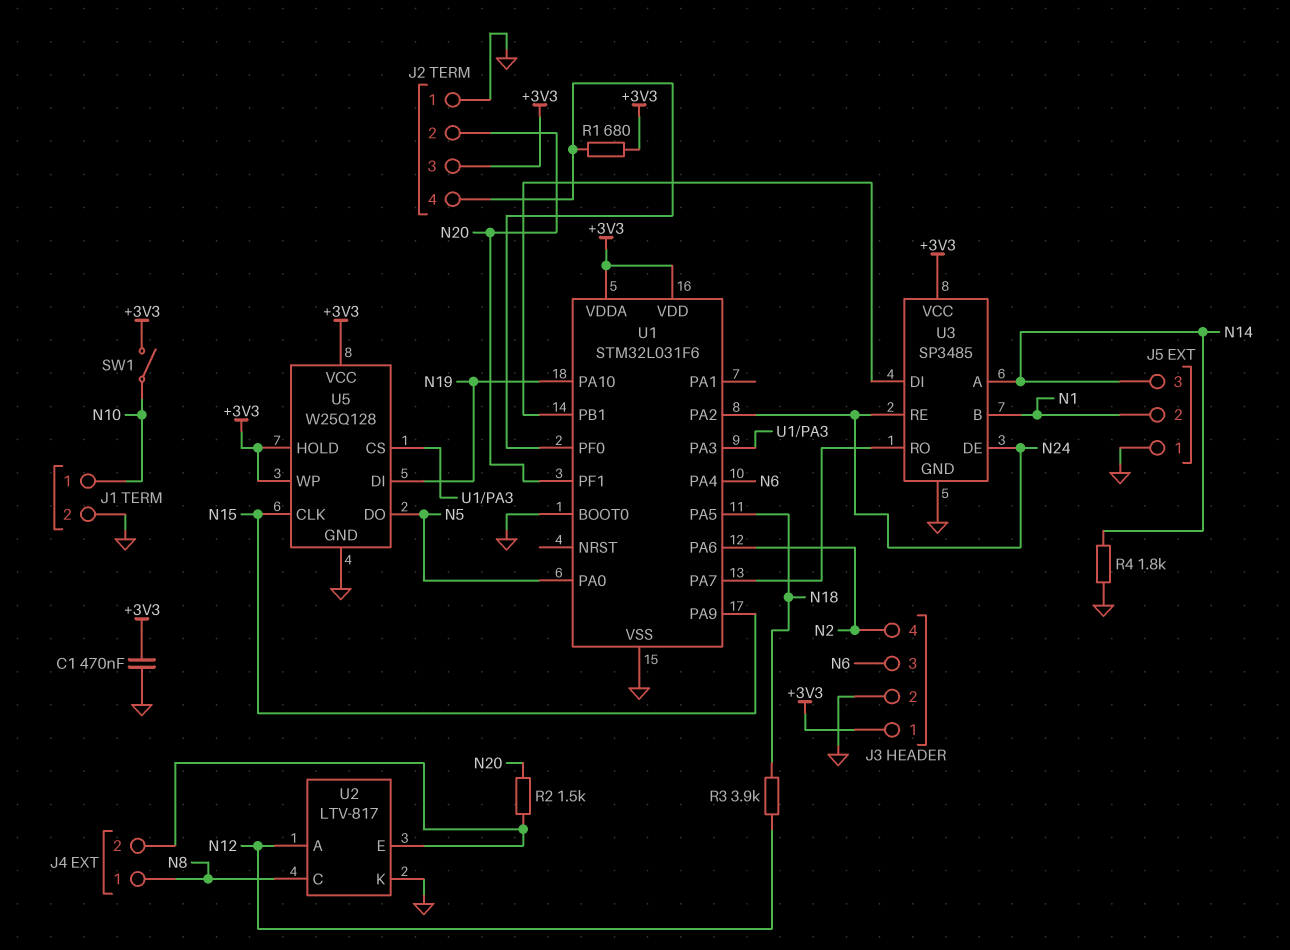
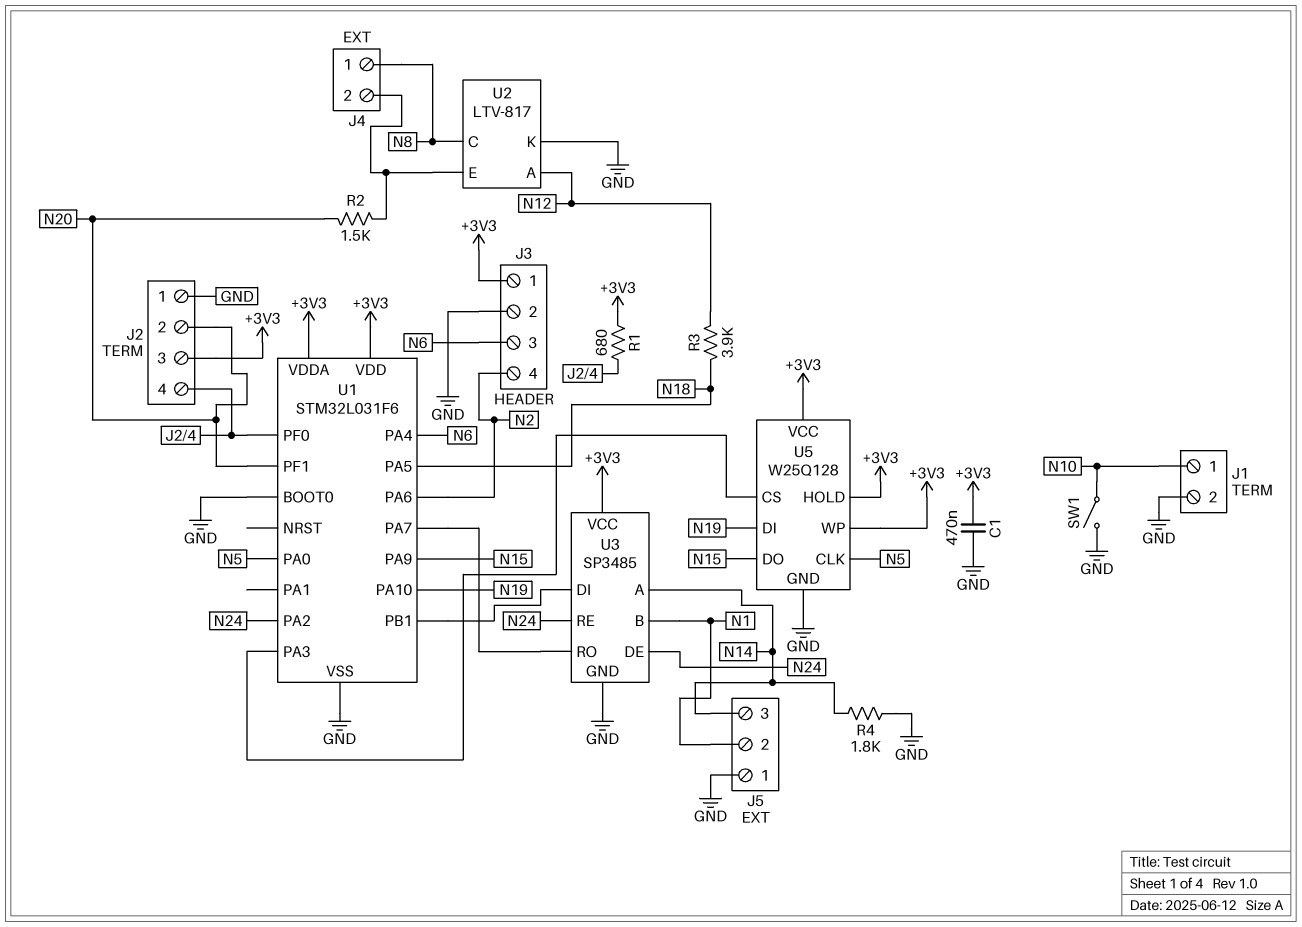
SW1: switch (+3V3, N10) -> switch (GND, N10)
U5 pin CLK: N15 -> N5
U5 pin DO: N5 -> N15

